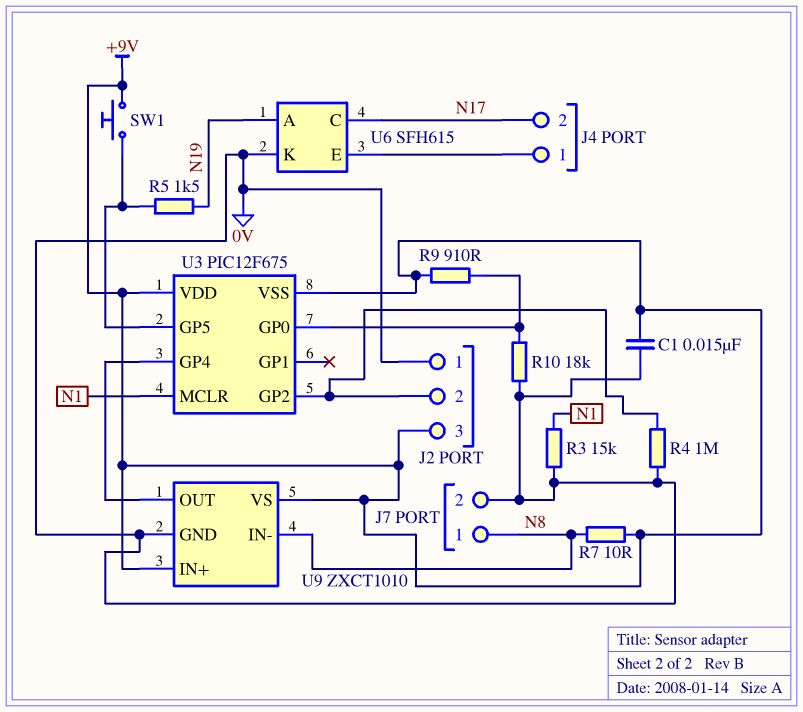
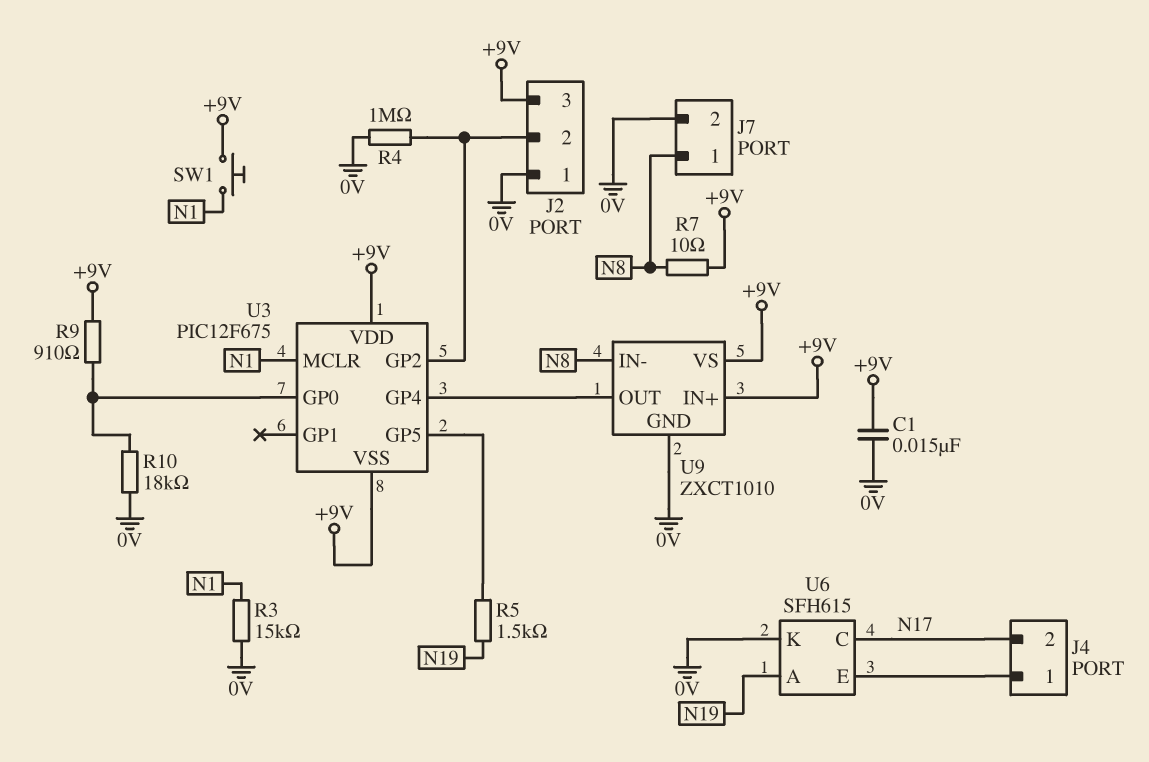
SW1: button (+9V, U3/GP5) -> button (+9V, N1)

